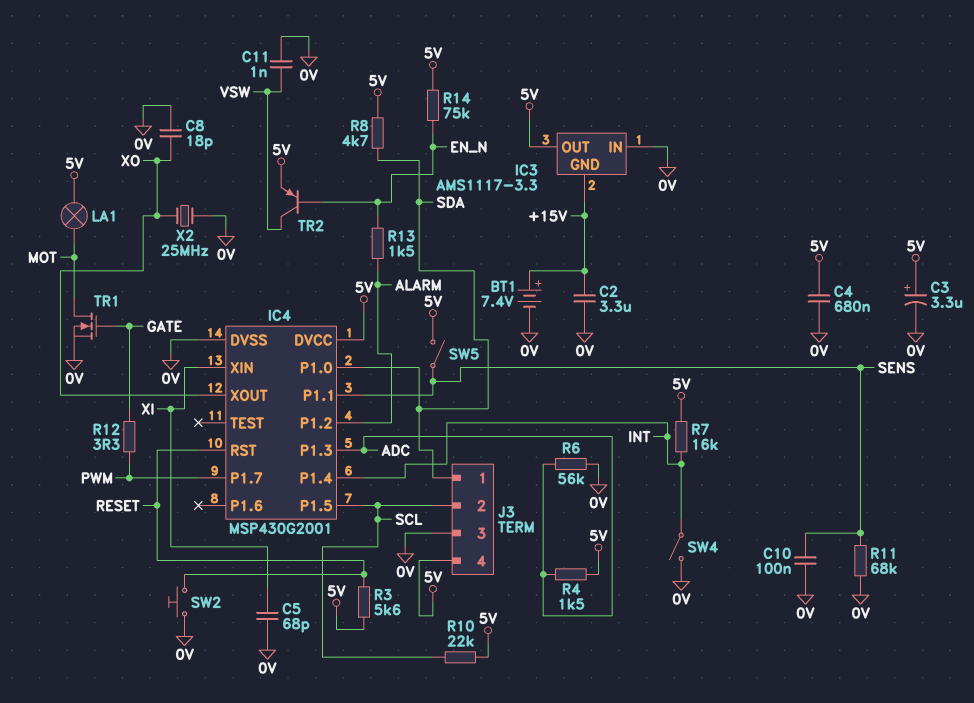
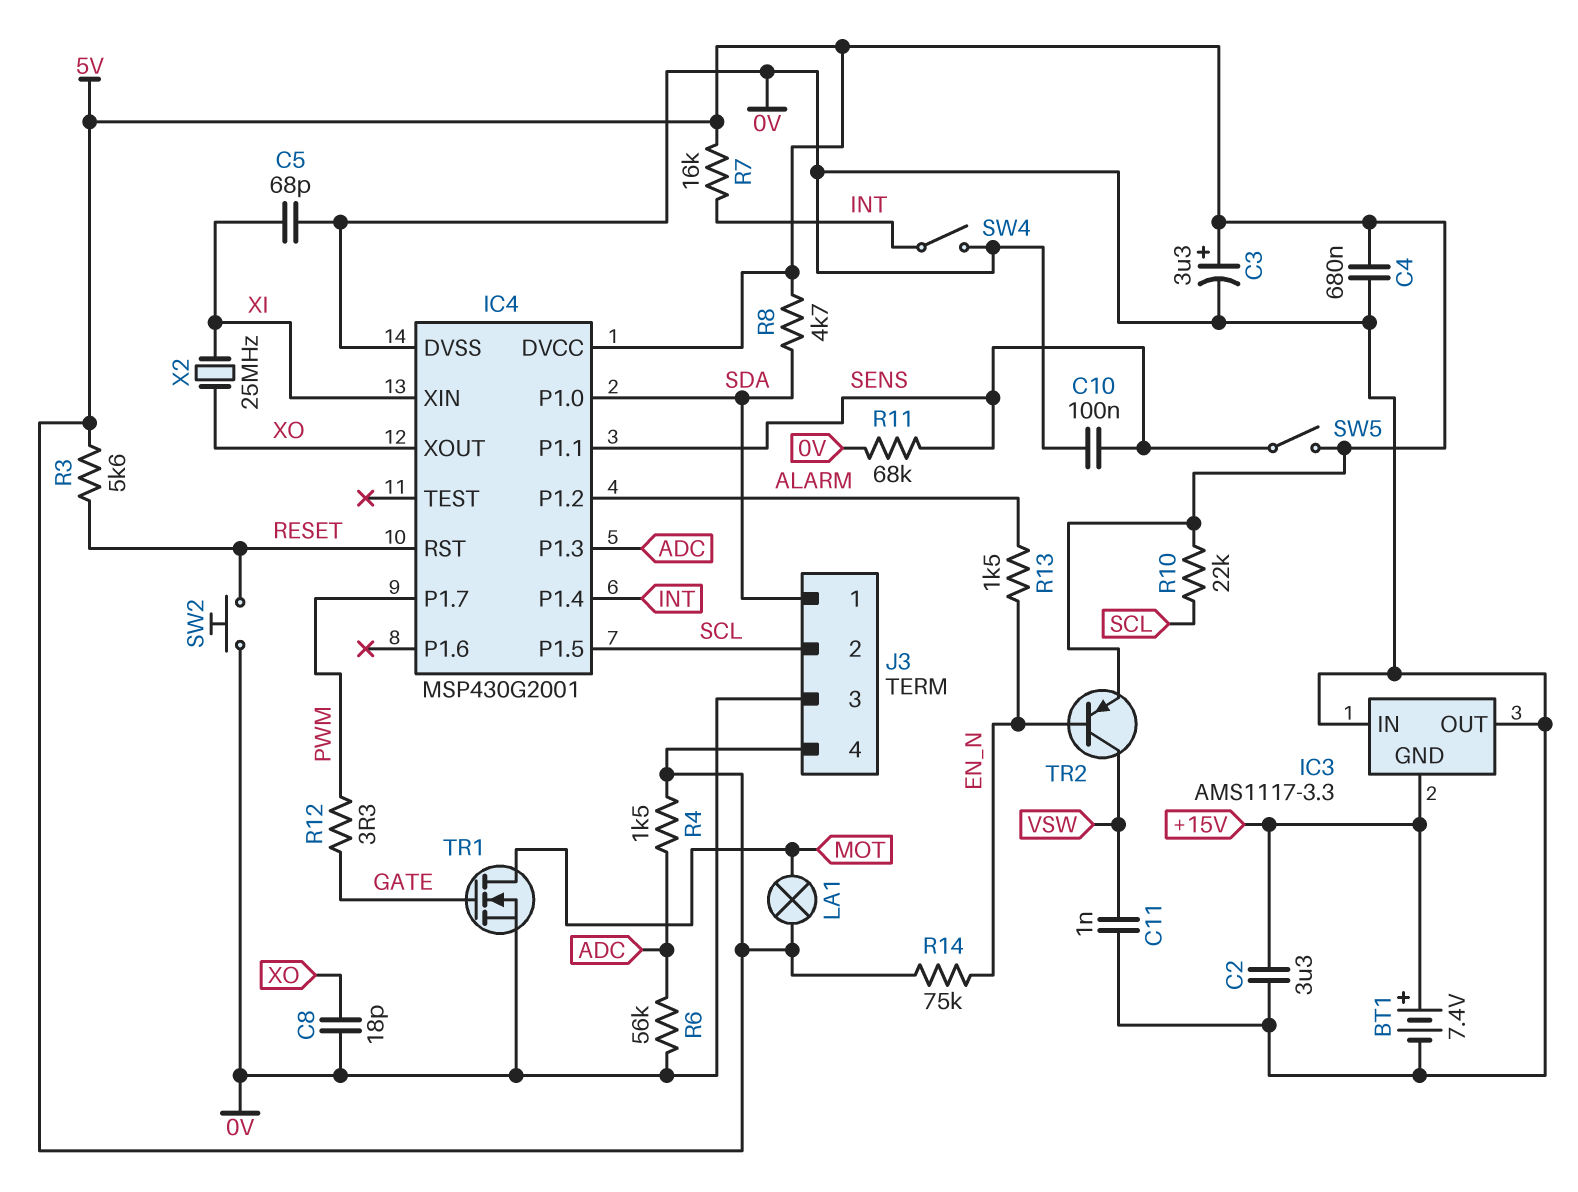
IC3 pin OUT: 5V -> 0V
X2: 25MHz (0V, XO) -> 25MHz (XI, XO)

